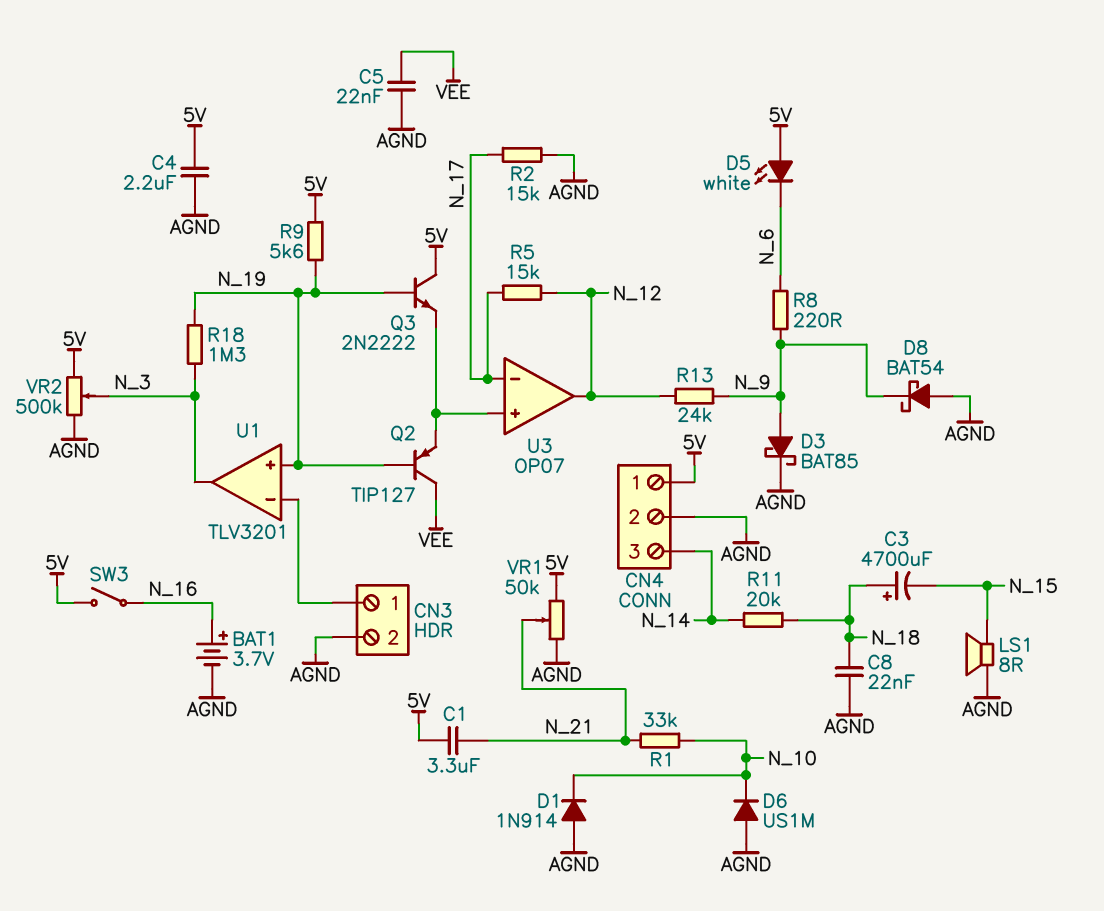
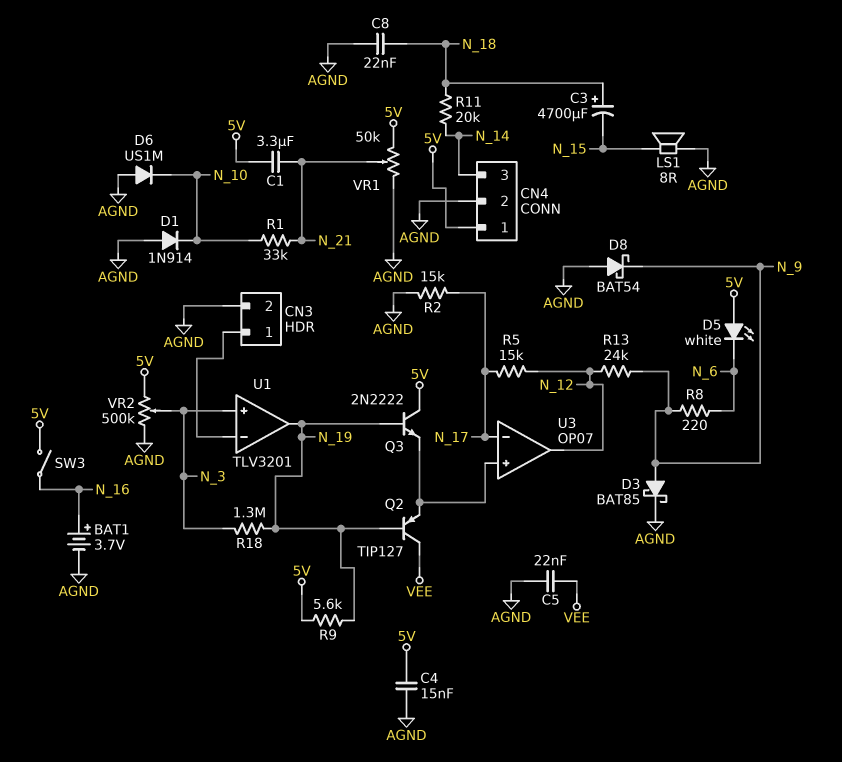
C4: 2.2uF (5V, AGND) -> 15nF (5V, AGND)
U1 pin in+: N_19 -> N_3
U1 pin out: N_3 -> N_19

